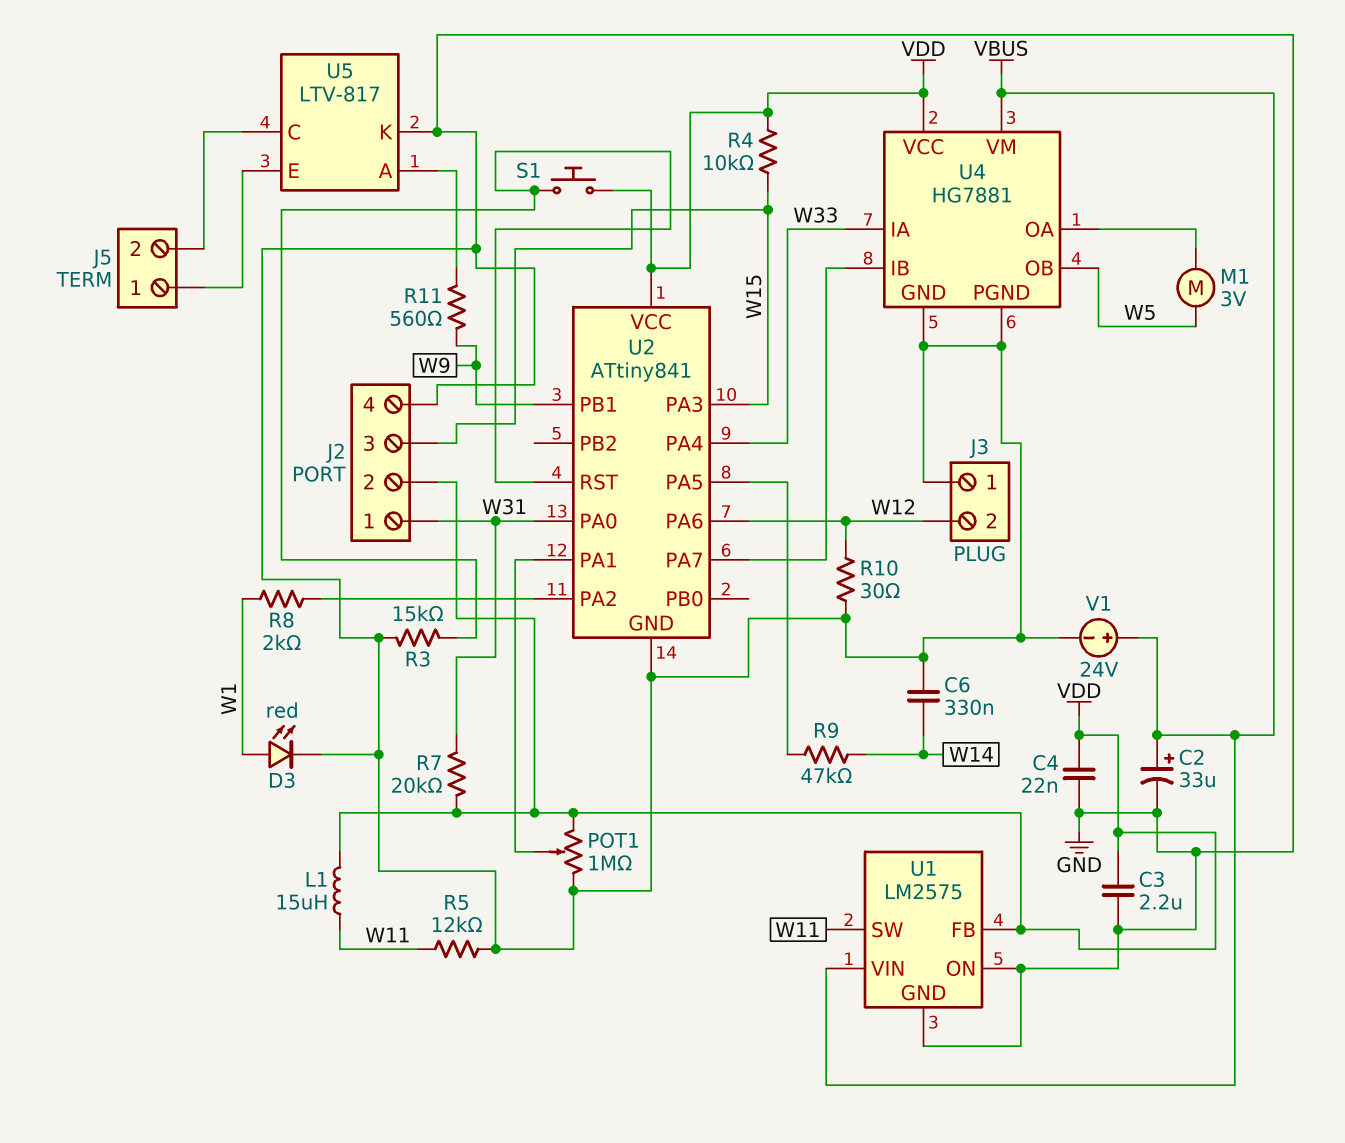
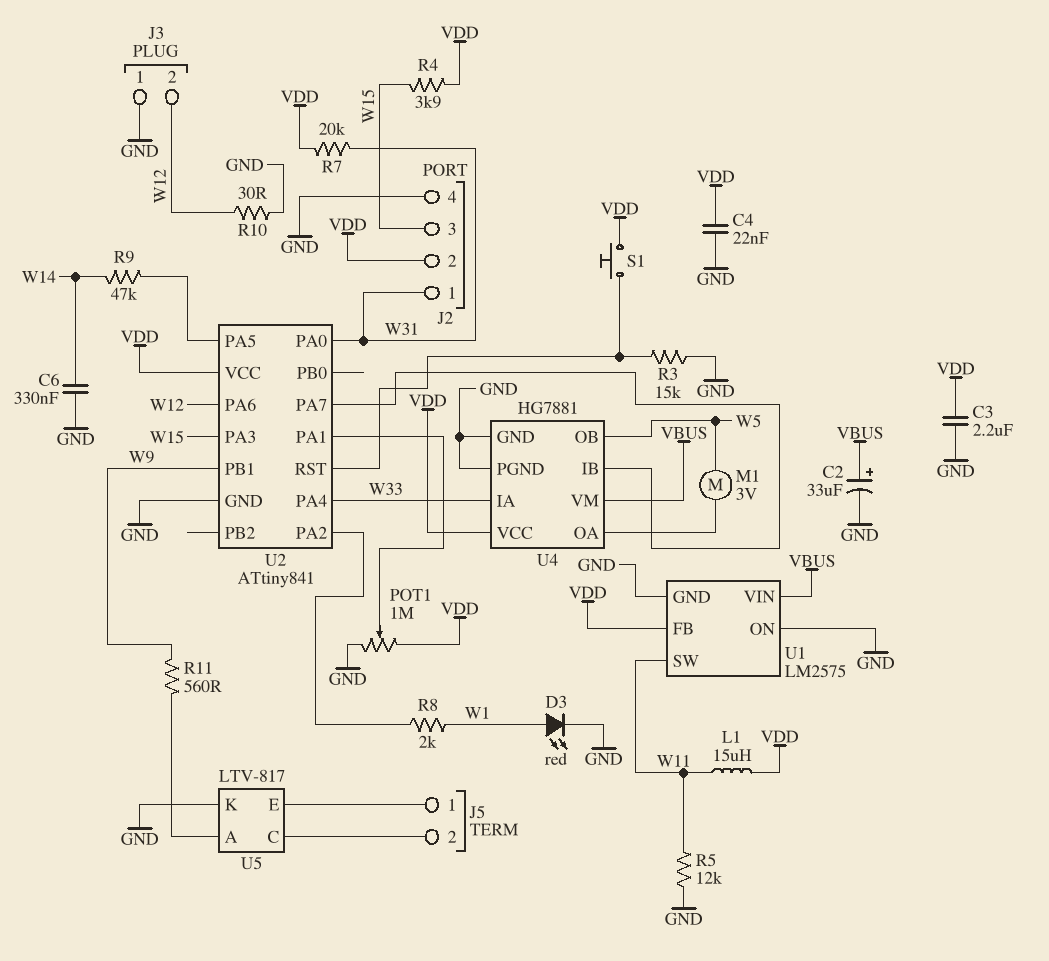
R4: 10k (VDD, W15) -> 3.9k (VDD, W15)
V1: 24V (plus VBUS, minus GND) -> none

